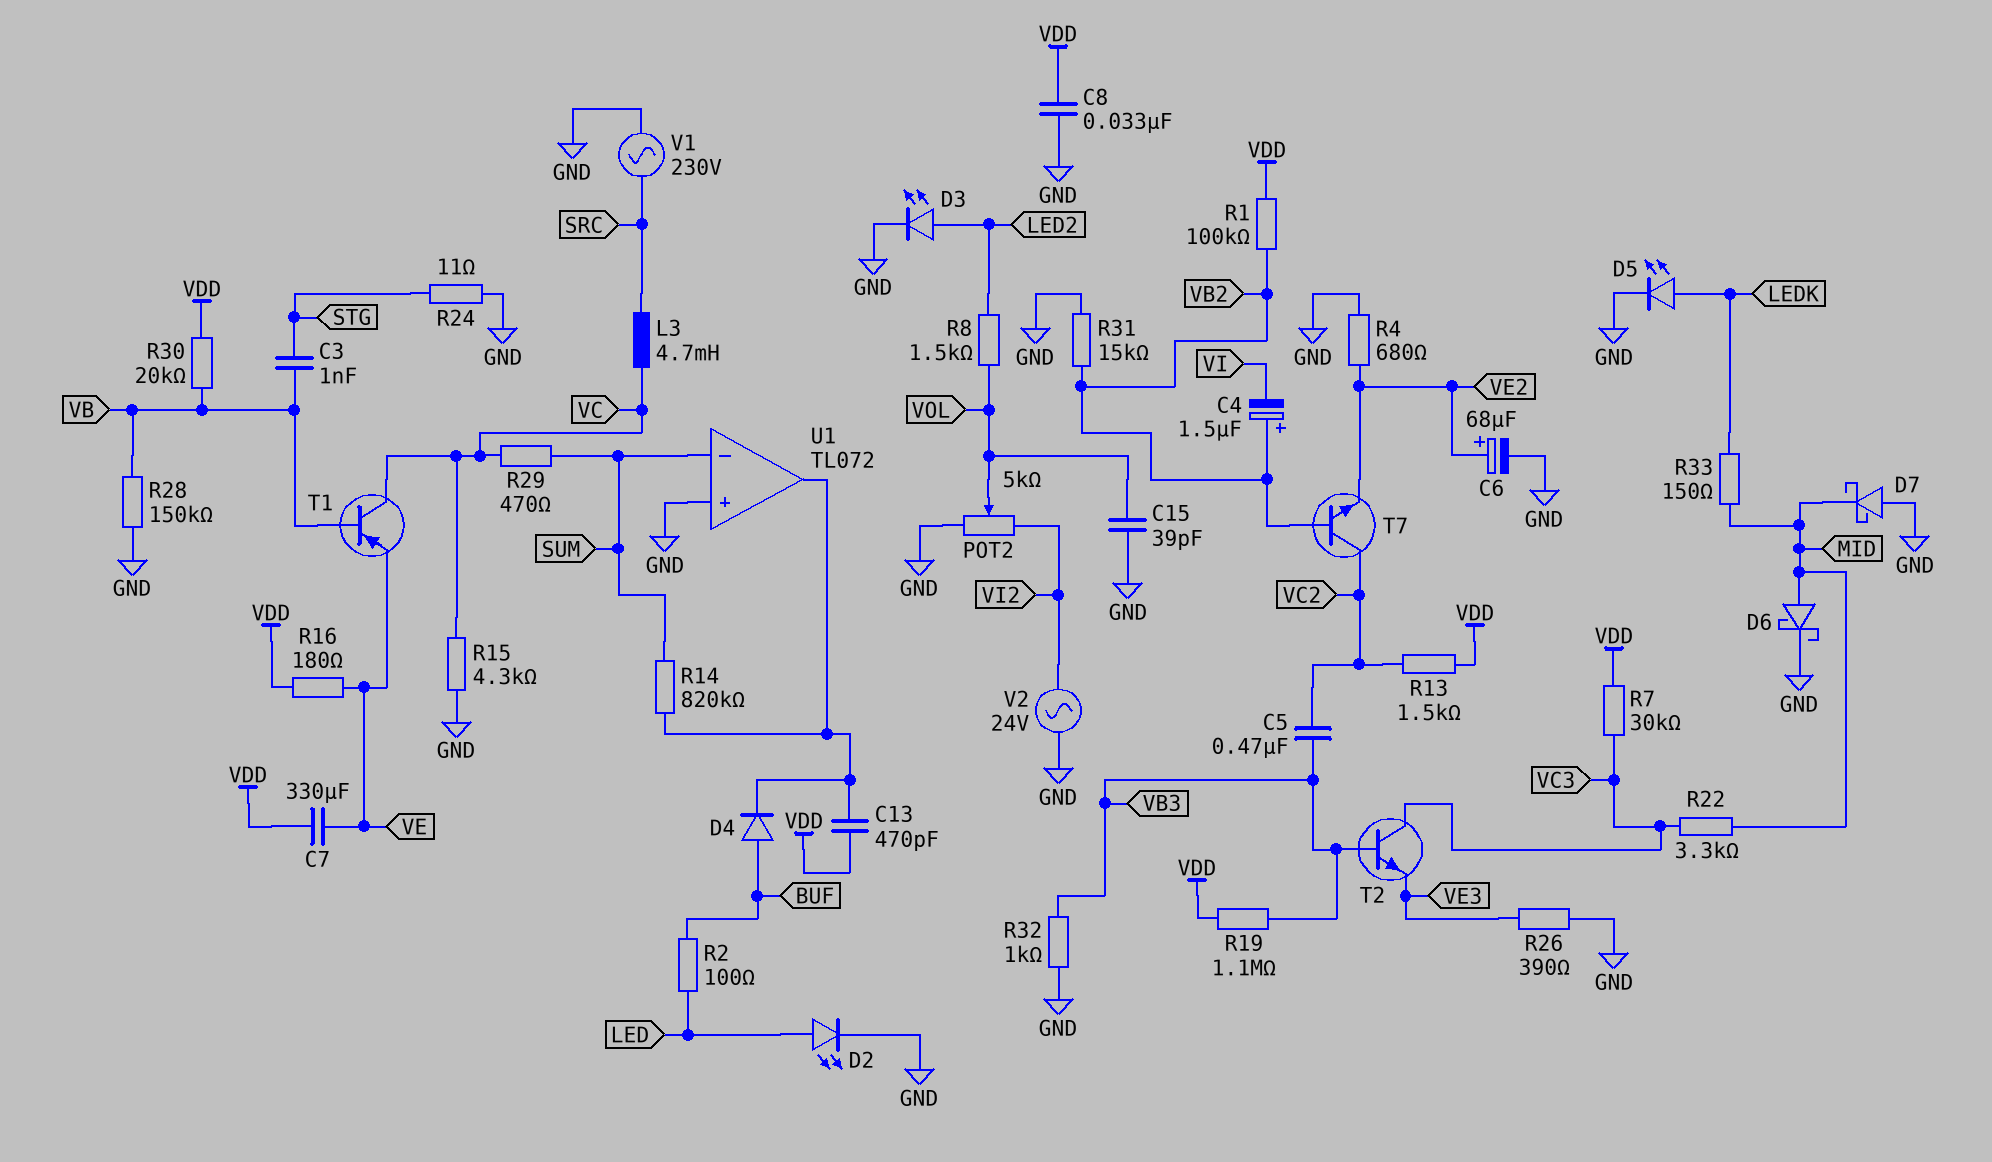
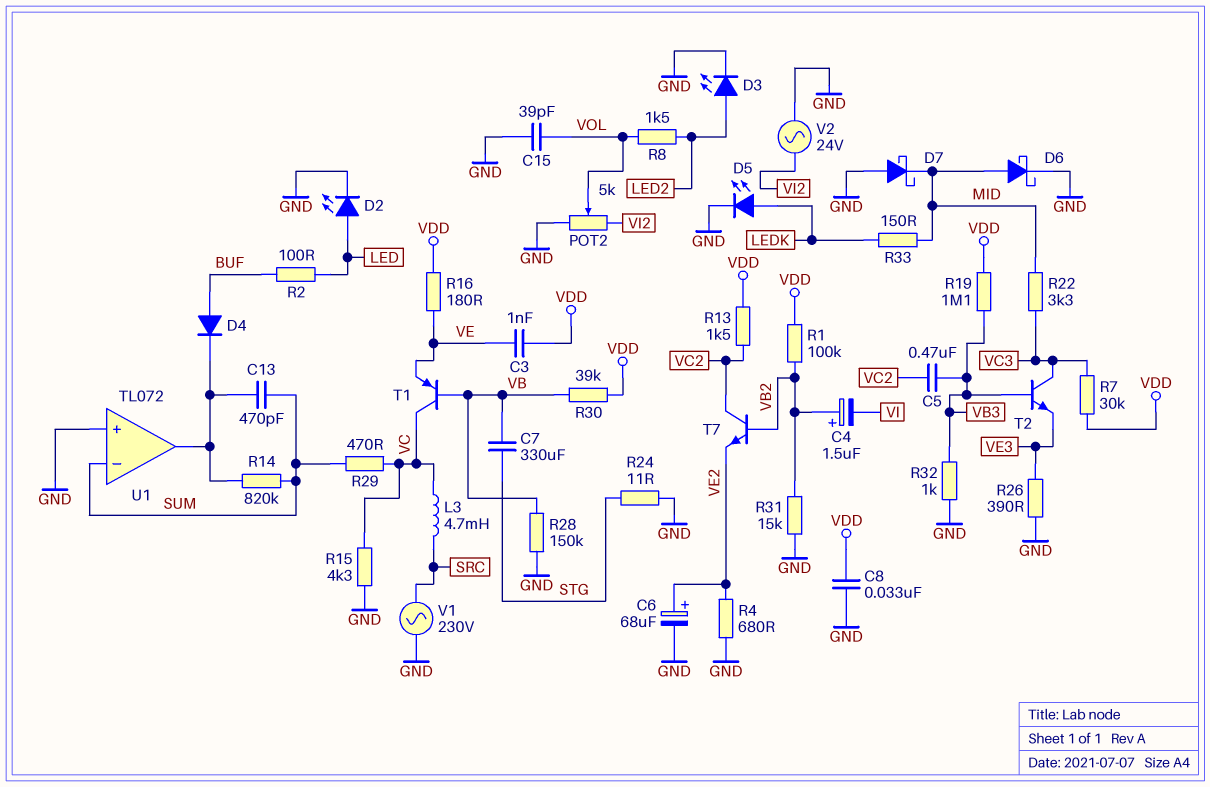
C3: 1nF (STG, VB) -> 1nF (VDD, VE)
C7: 330uF (VDD, VE) -> 330uF (STG, VB)
C13: 470pF (U1/out, VDD) -> 470pF (SUM, U1/out)
R30: 20k (VB, VDD) -> 39k (VB, VDD)

